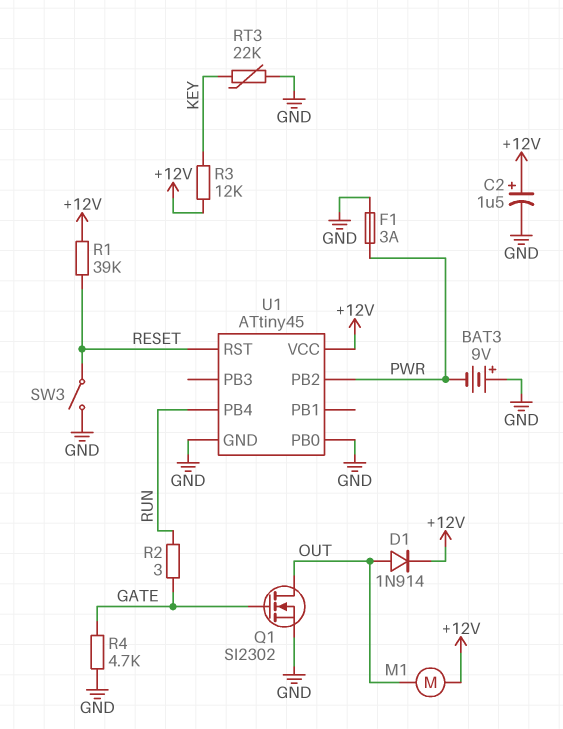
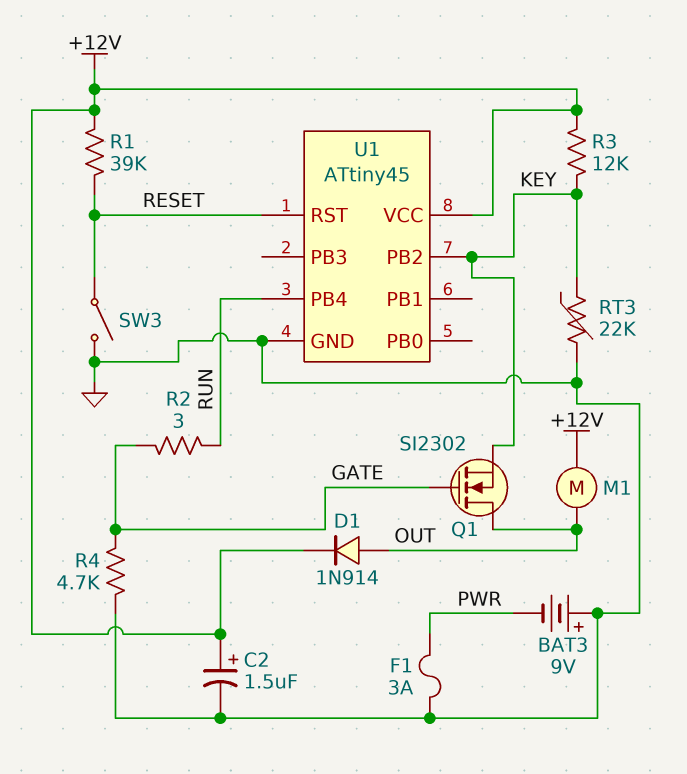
Q1: NMOS SI2302 (G GATE, D OUT, S GND) -> NMOS SI2302 (G GATE, D OUT, S KEY)
U1 pin PB0: GND -> none
U1 pin PB2: PWR -> KEY

